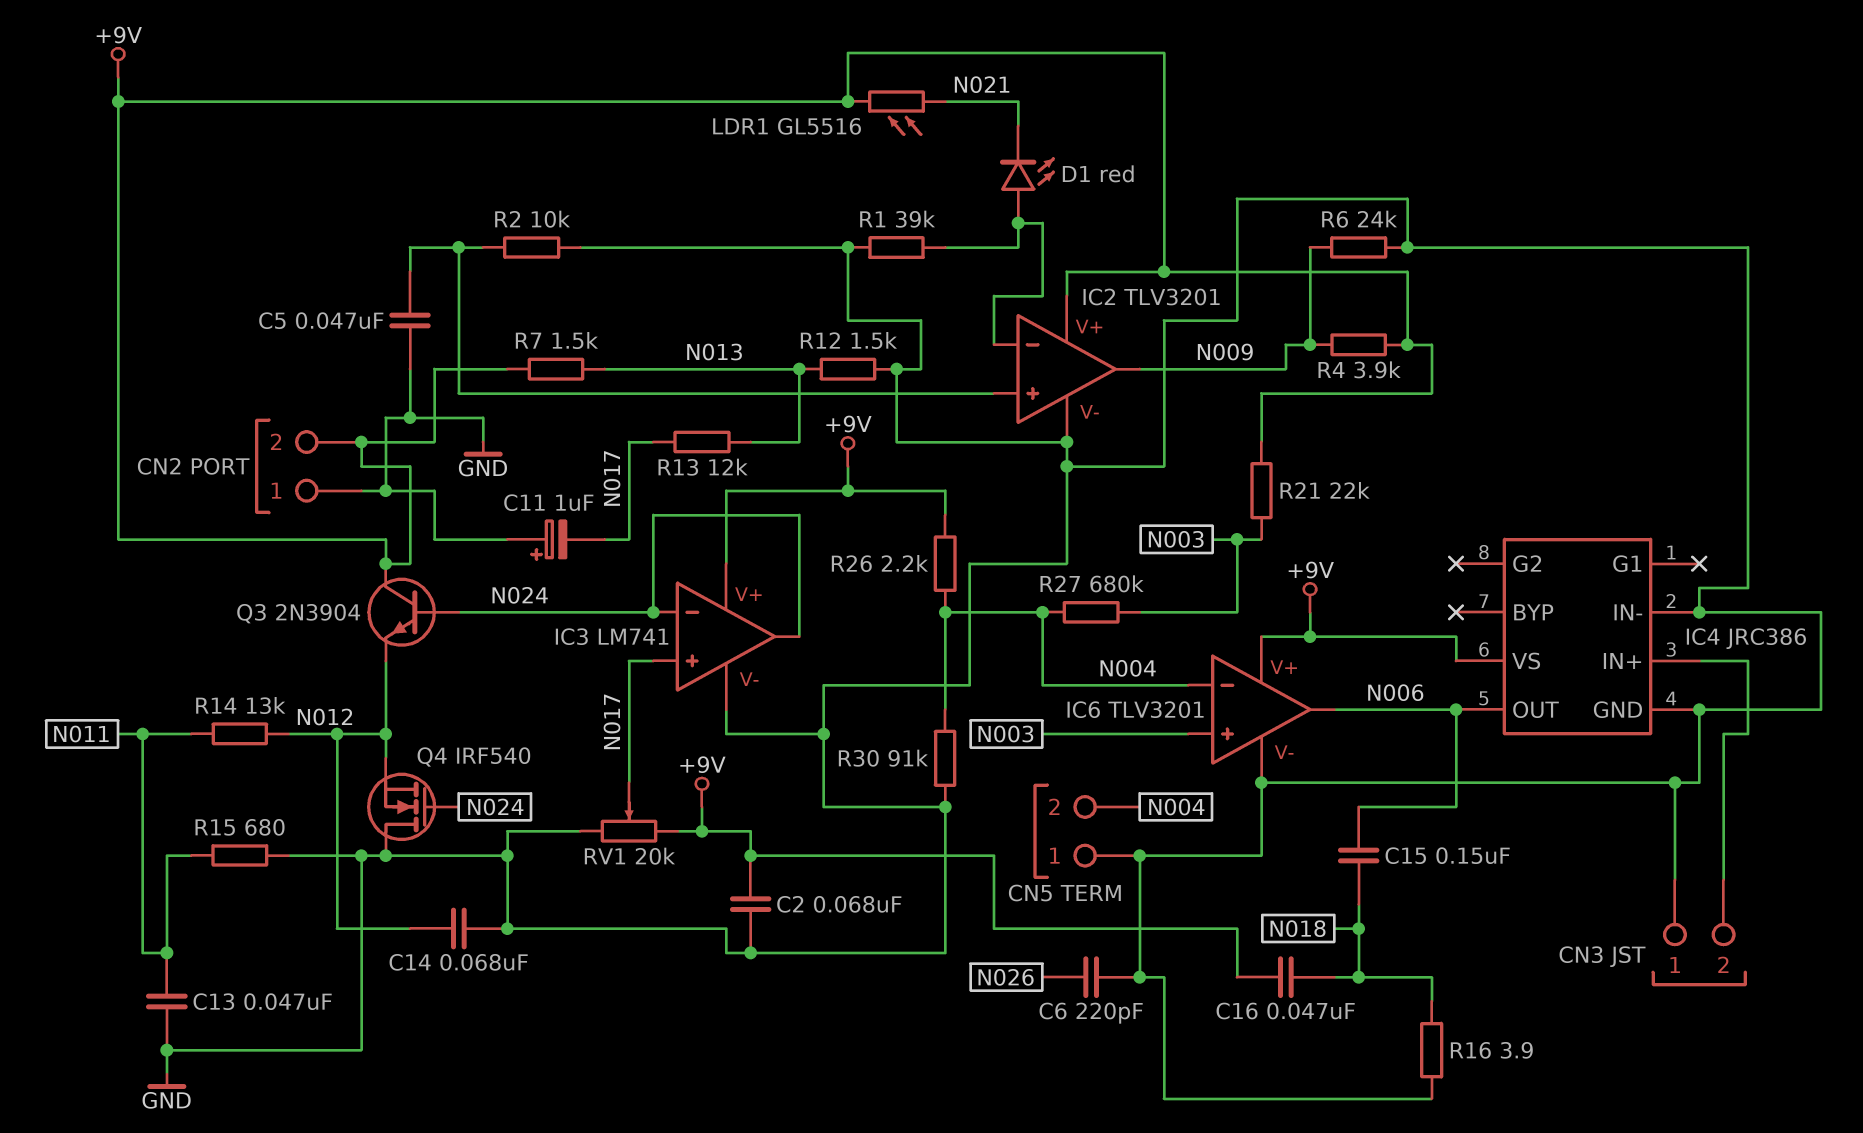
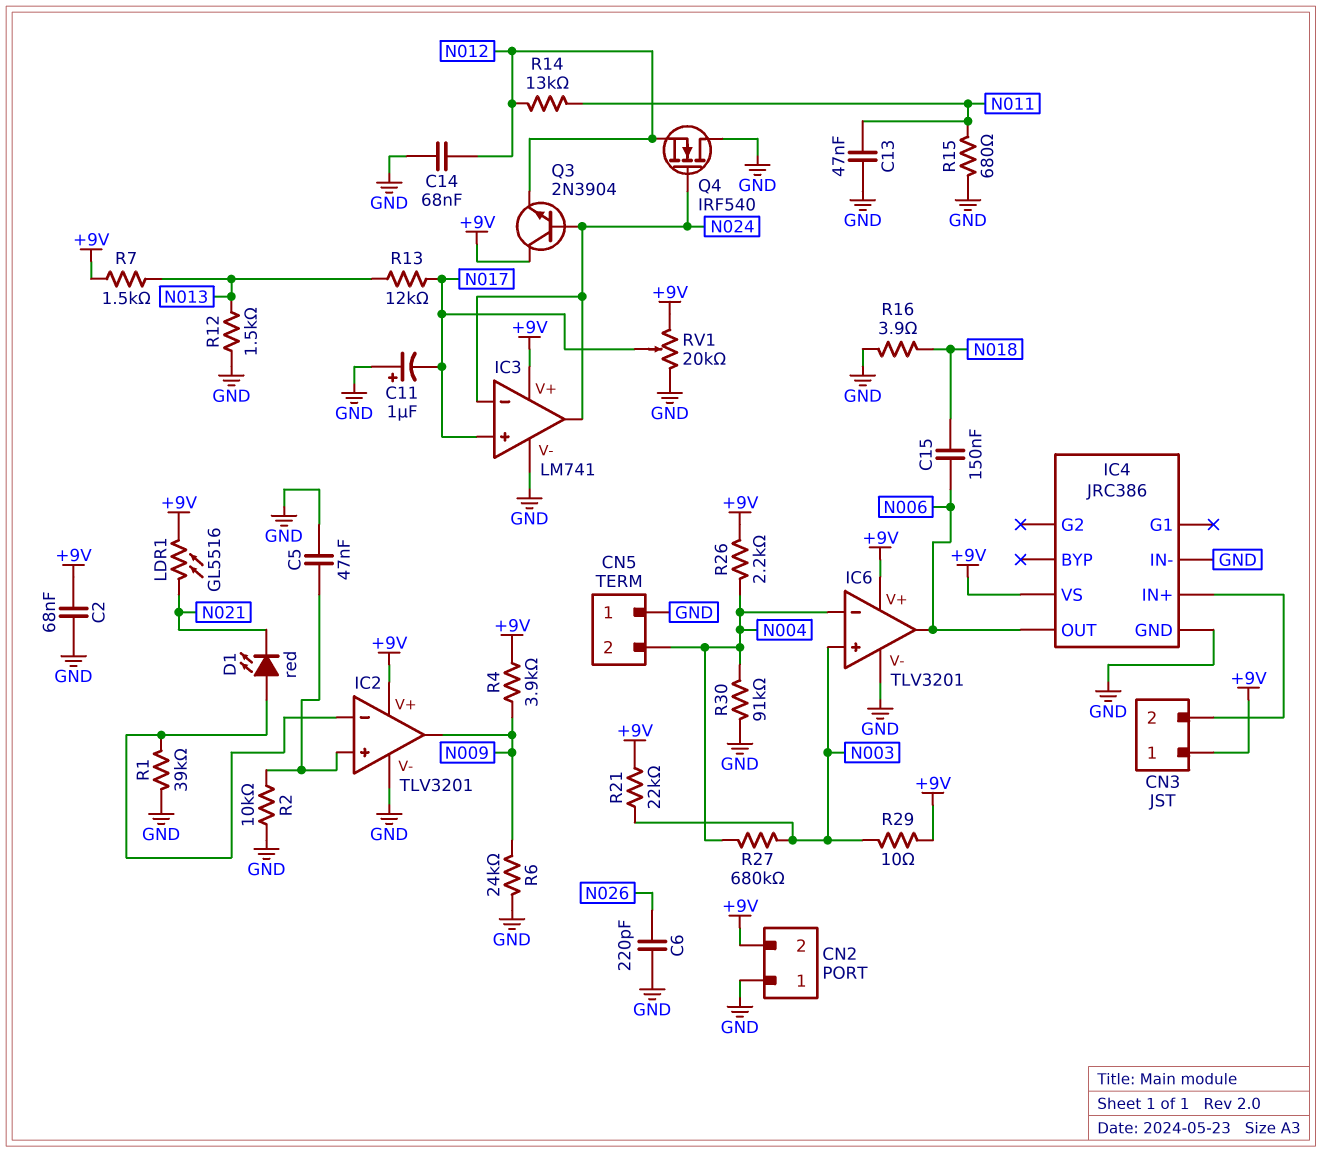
C16: 47nF (+9V, N018) -> none
CN3 pin 1: GND -> +9V
R29: none -> 10 (+9V, N003)

